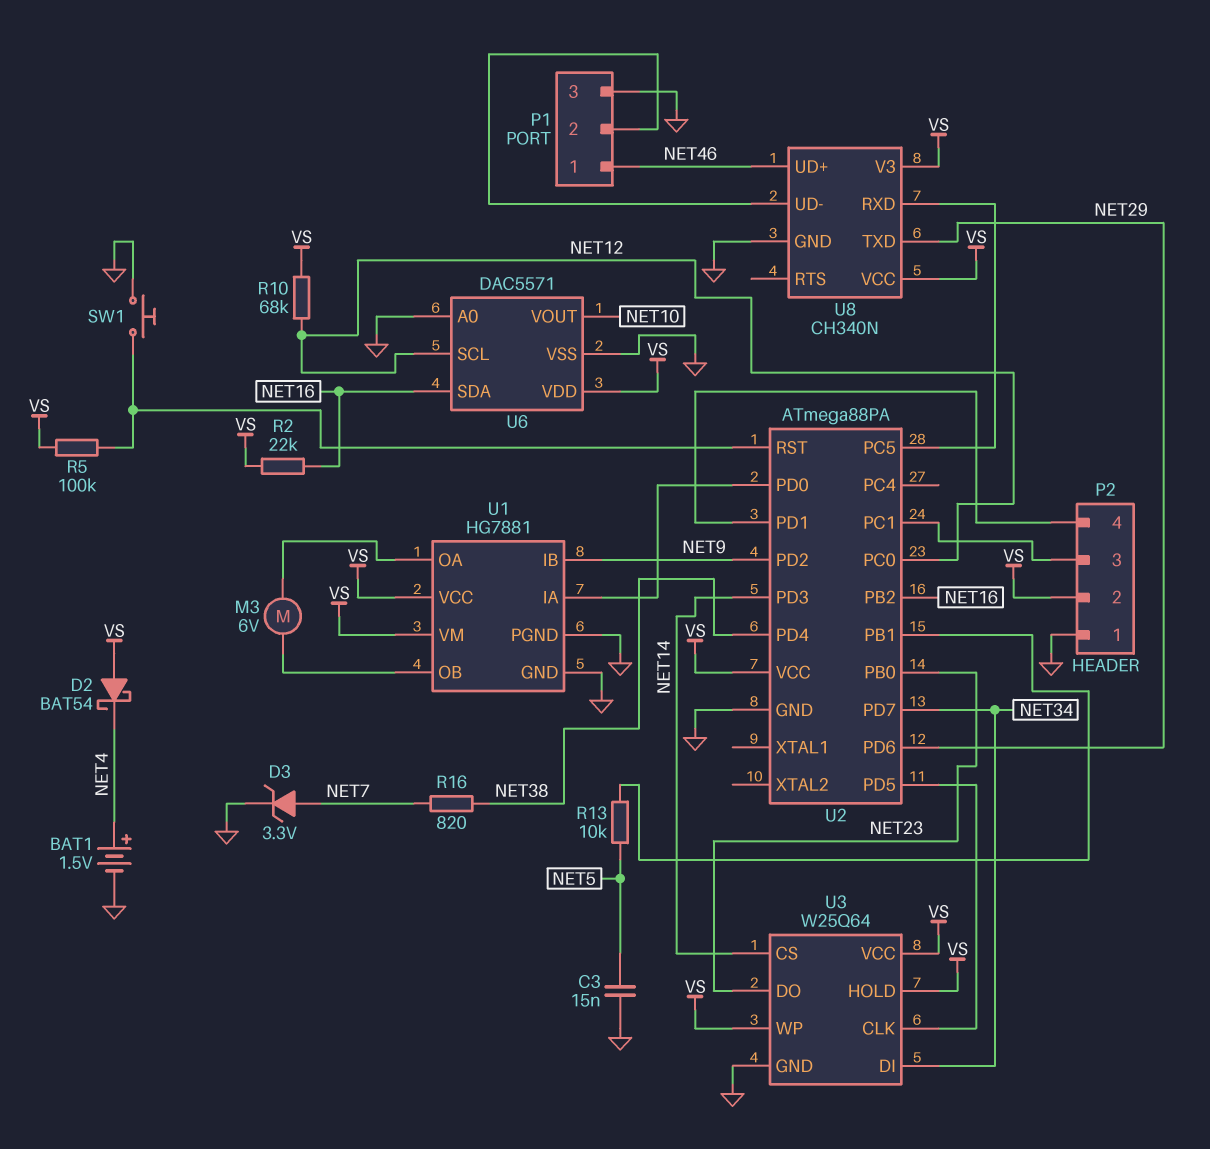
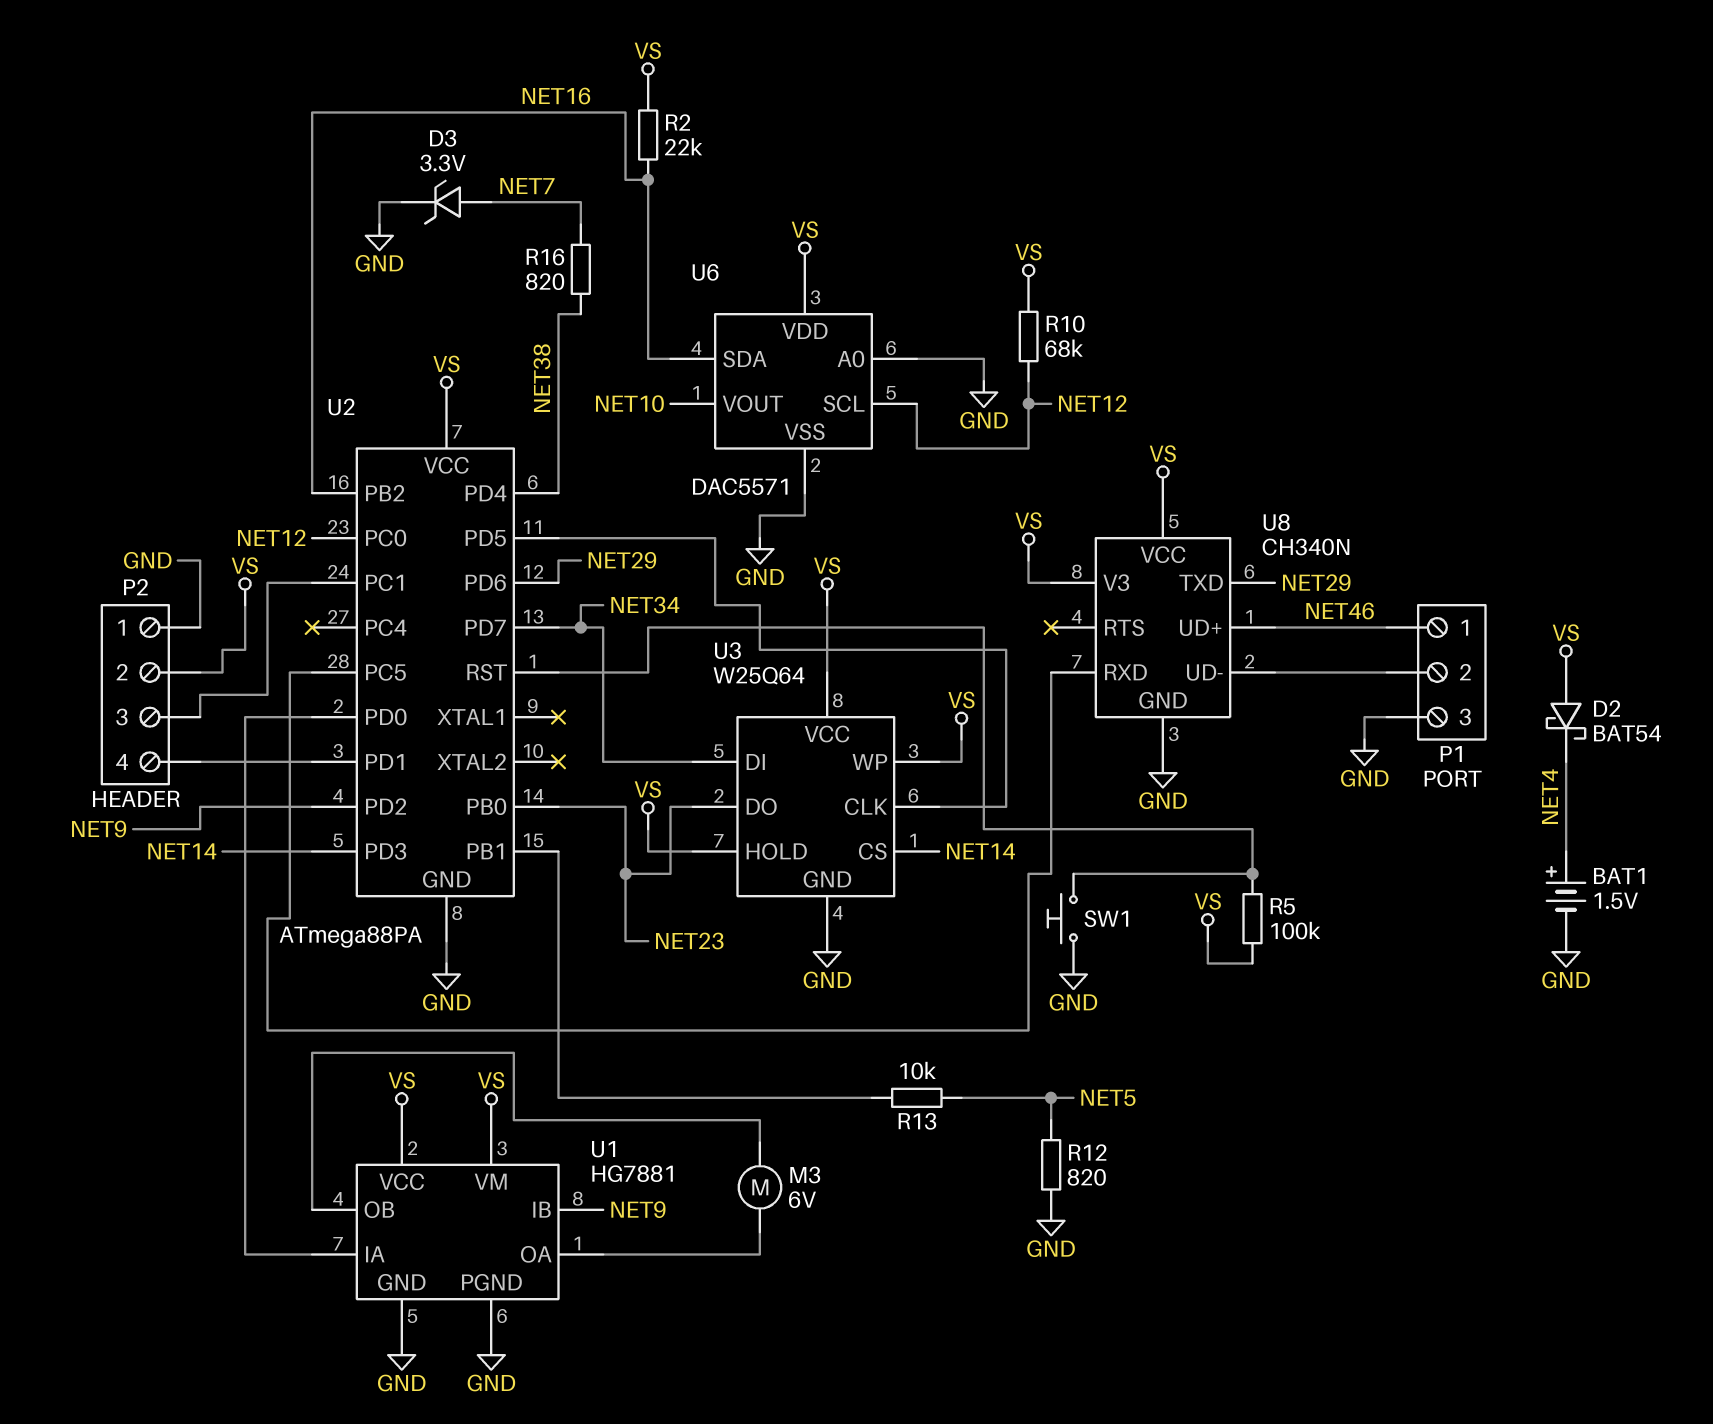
C3: 15nF (GND, NET5) -> none
R12: none -> 820 (GND, NET5)

